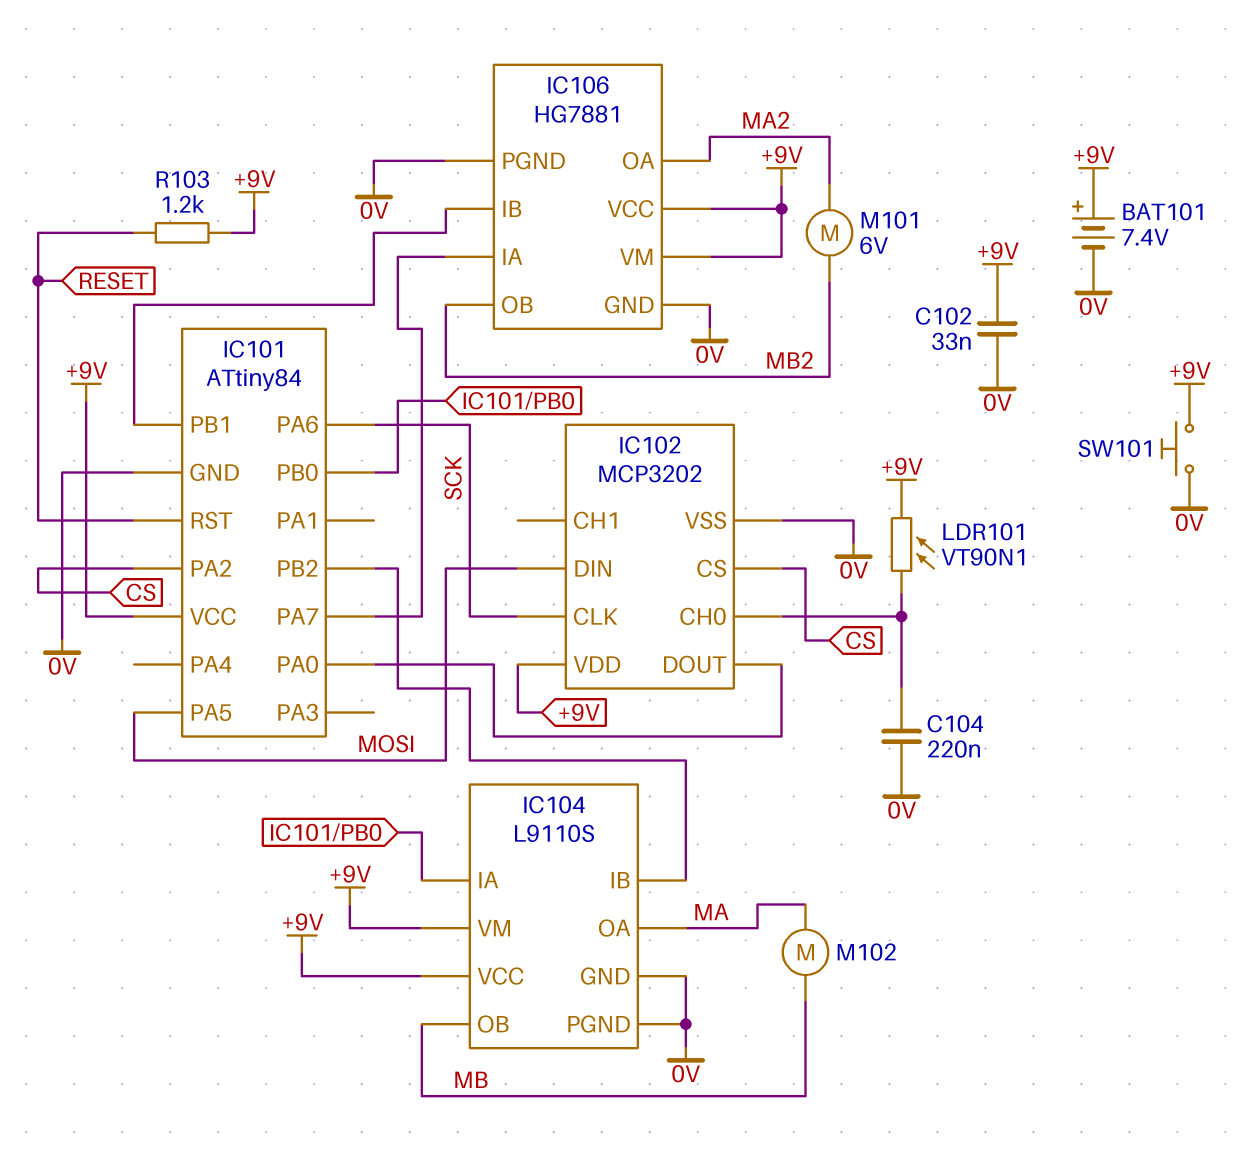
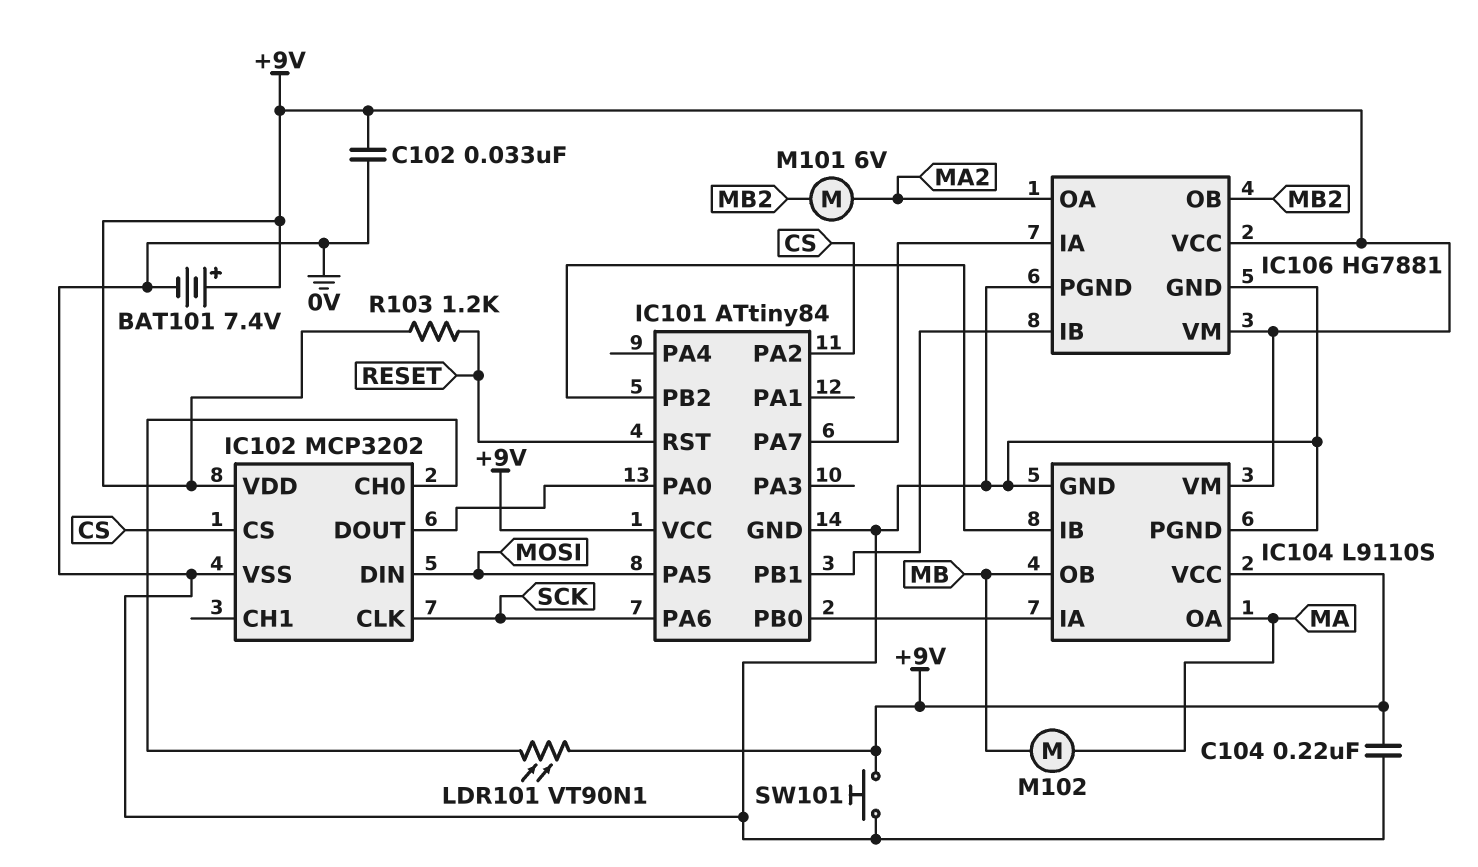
C104: 220nF (0V, IC102/CH0) -> 220nF (+9V, 0V)

